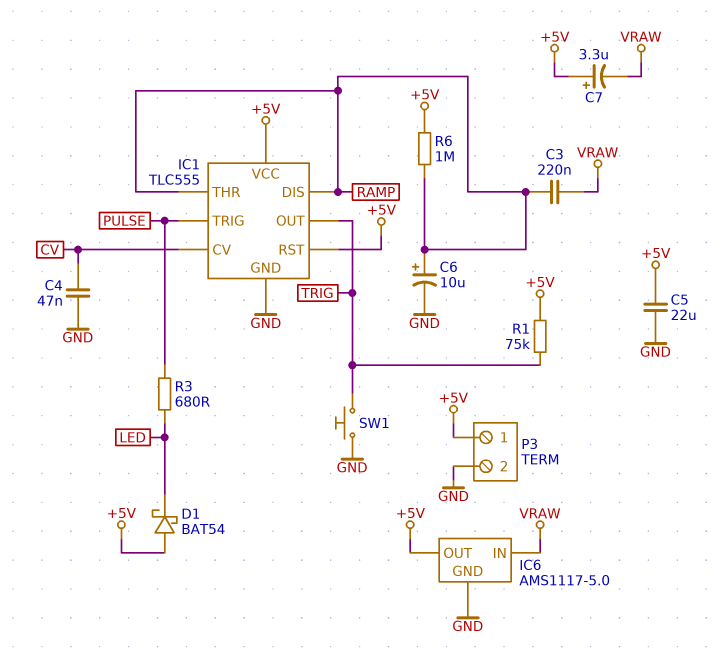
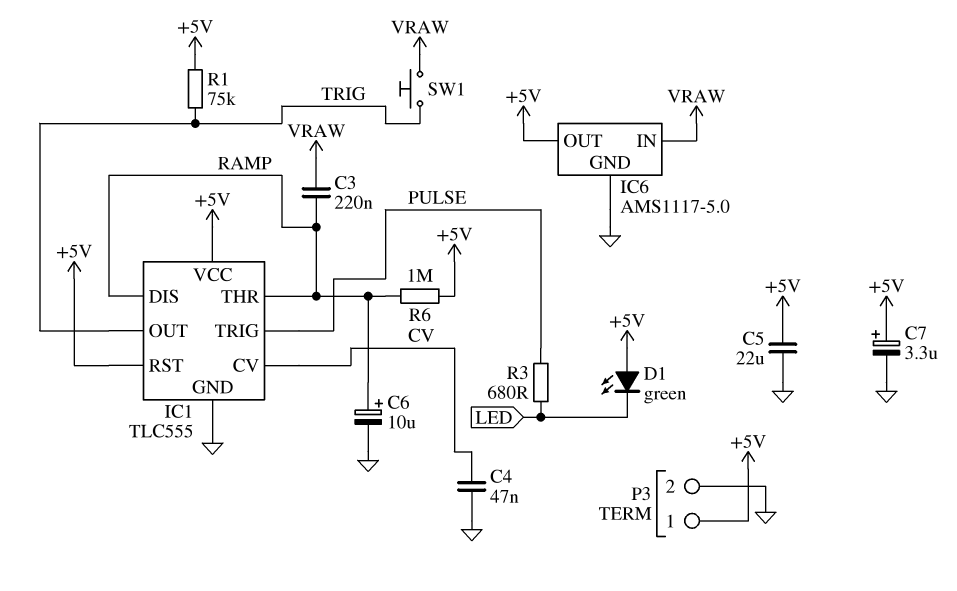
C7: 3.3uF (plus +5V, minus VRAW) -> 3.3uF (plus +5V, minus GND)
D1: schottky BAT54 (A +5V, K LED) -> LED green (A +5V, K LED)
SW1: button (GND, TRIG) -> button (TRIG, VRAW)

